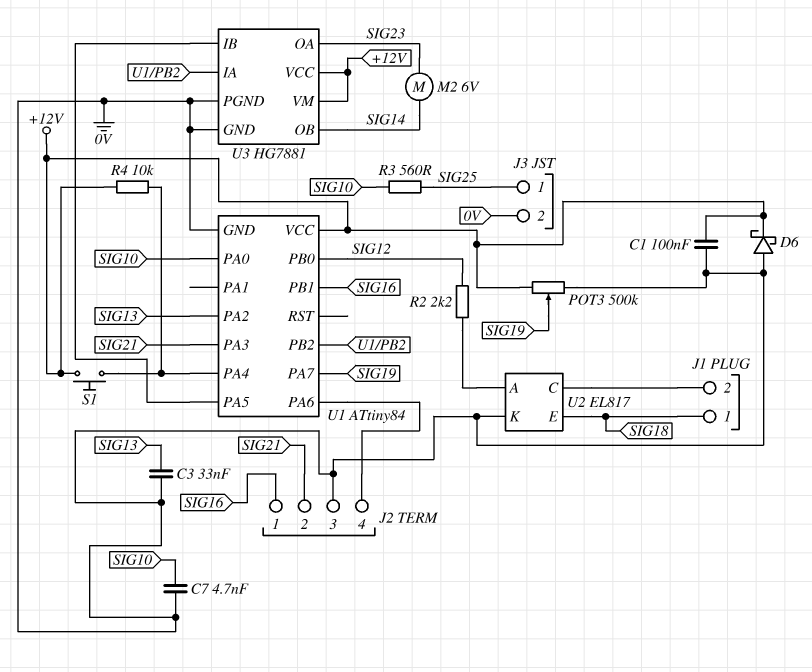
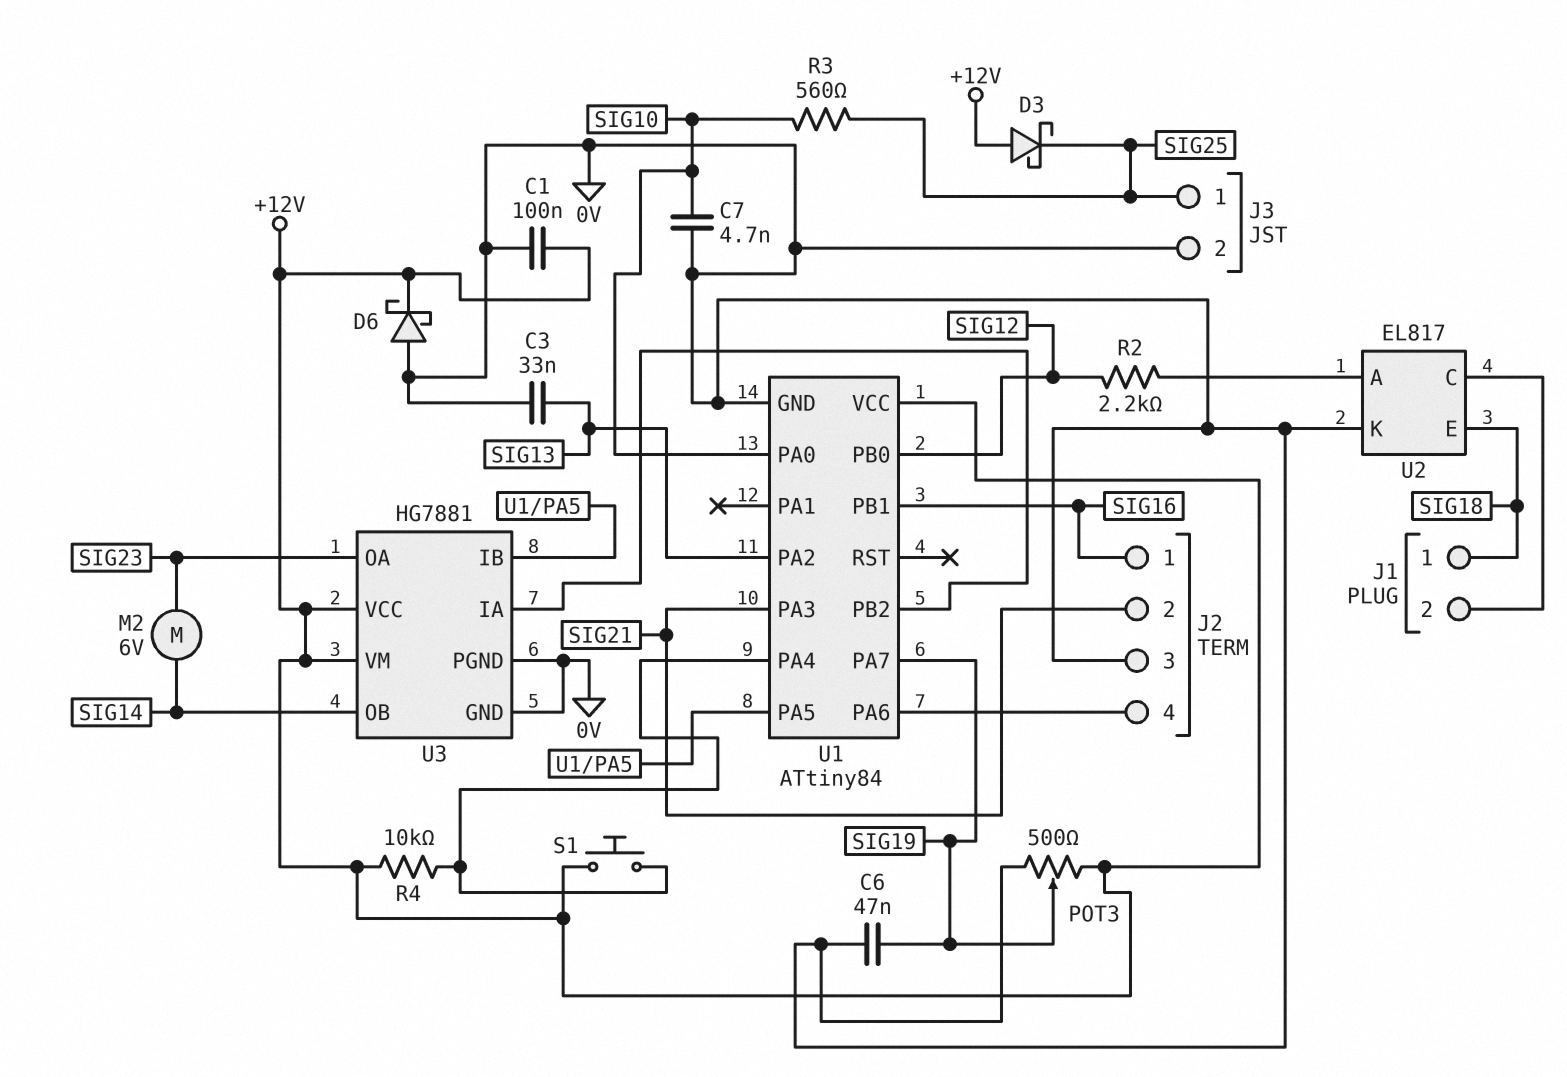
C6: none -> 47nF (0V, SIG19)
D3: none -> schottky (A +12V, K SIG25)
POT3: 500k (+12V, 0V, wiper SIG19) -> 500 (+12V, 0V, wiper SIG19)

